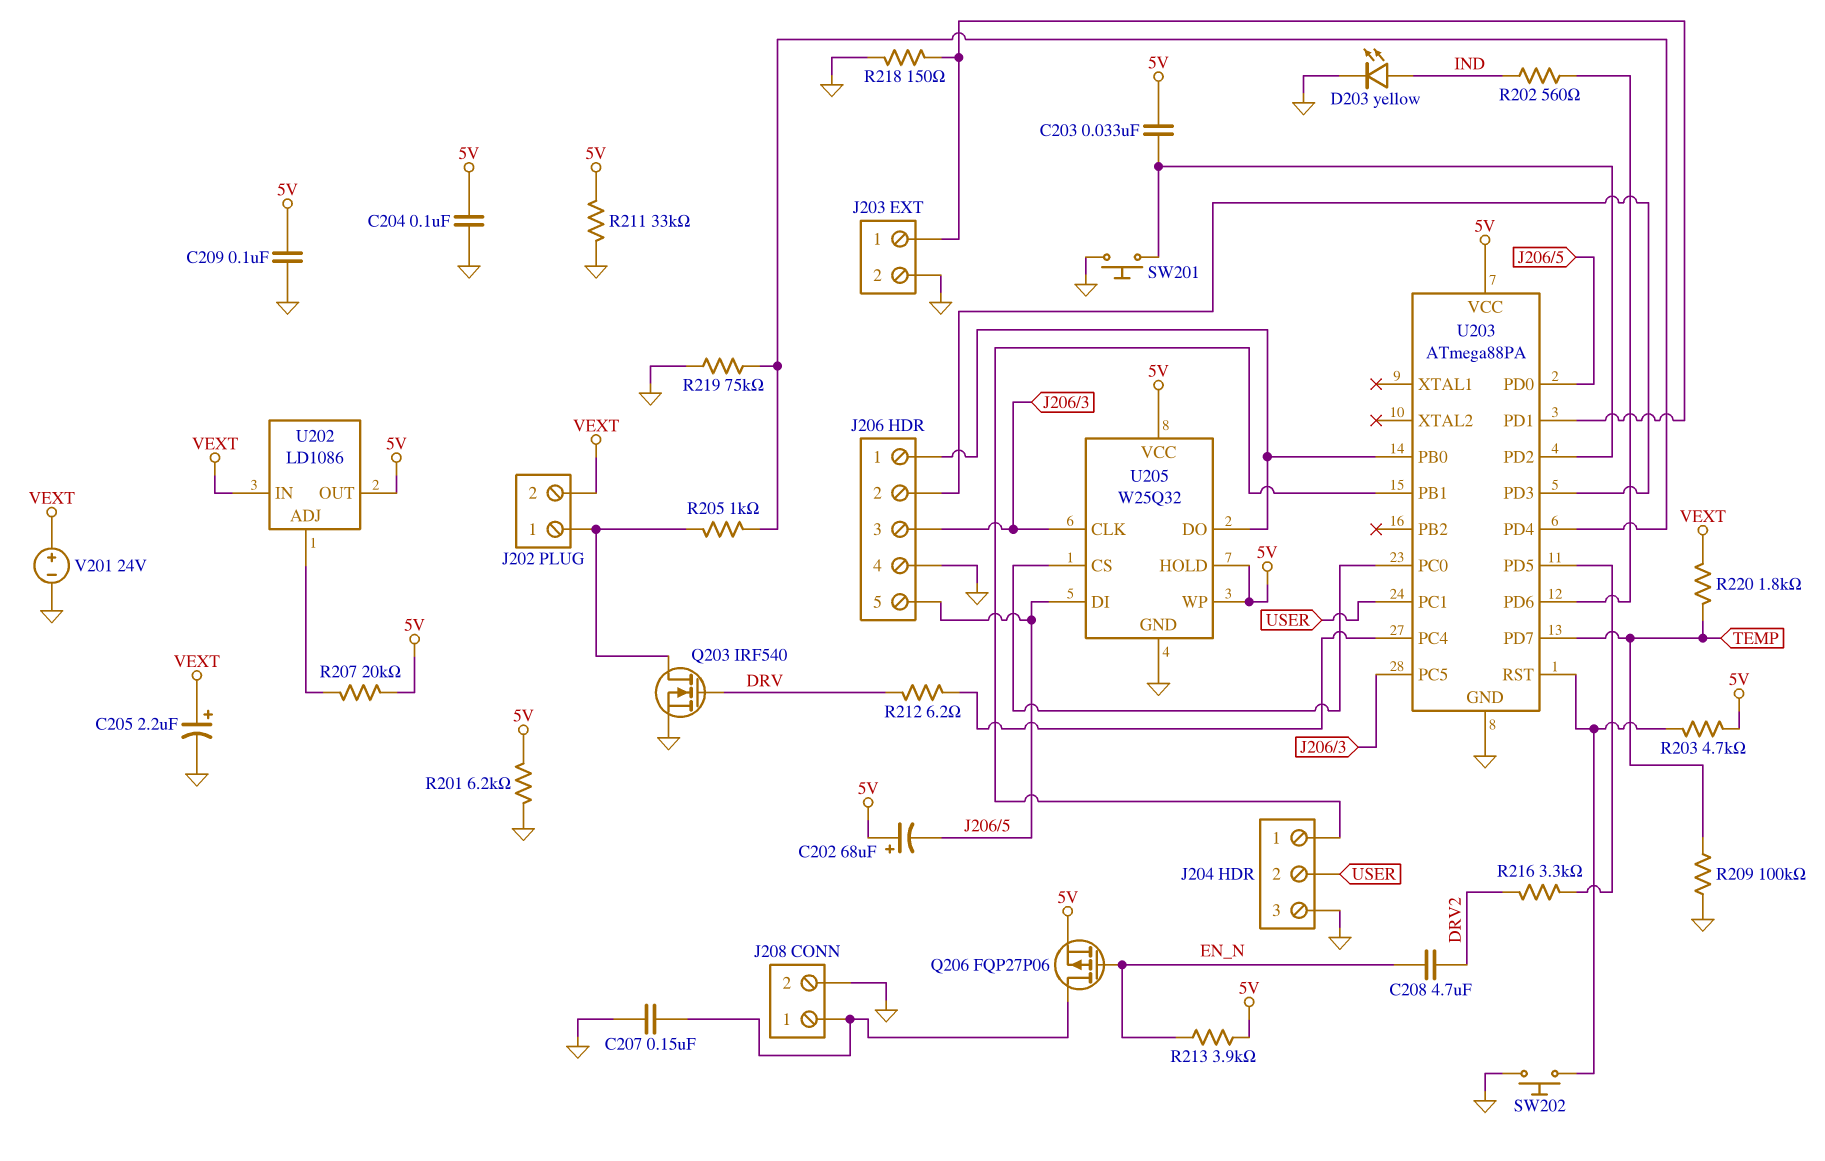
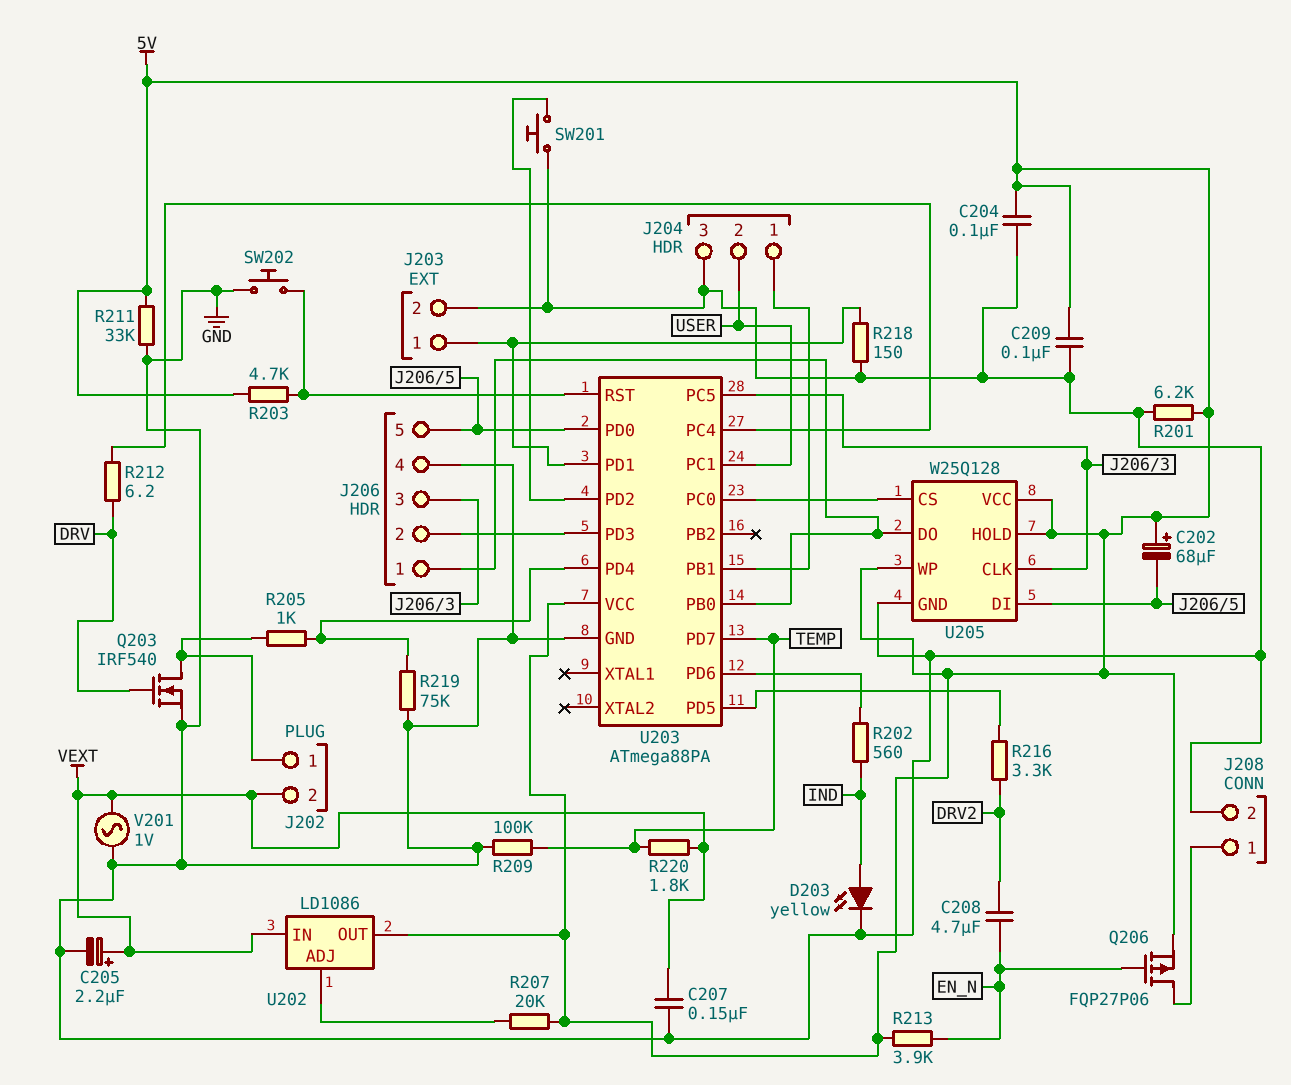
C203: 33nF (5V, U203/PD2) -> none
C207: 150nF (GND, J208/1) -> 150nF (GND, VEXT)
U205: W25Q32 -> W25Q128
V201: 24V (plus VEXT, minus GND) -> AC 1V (GND, VEXT)

